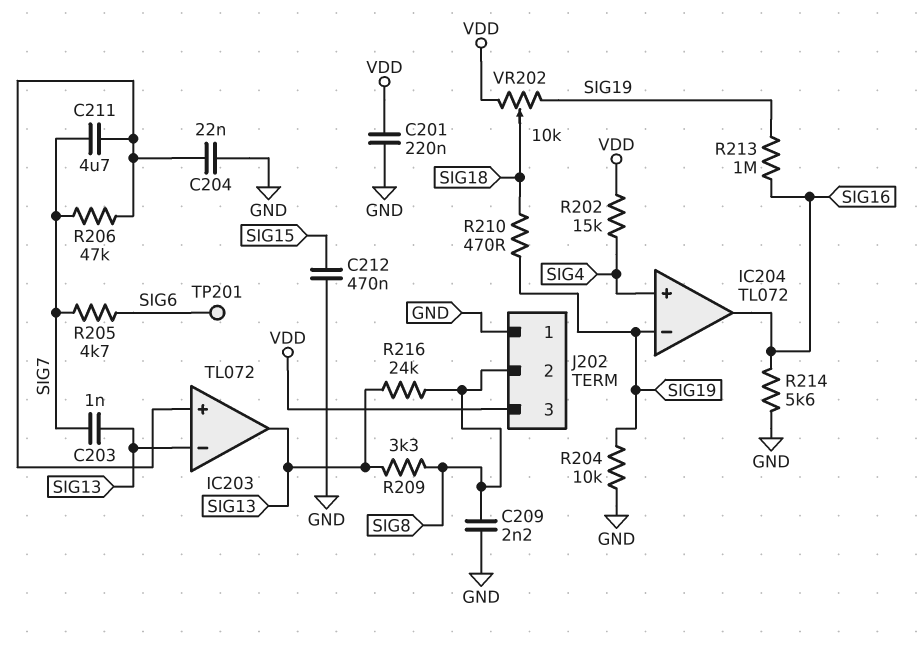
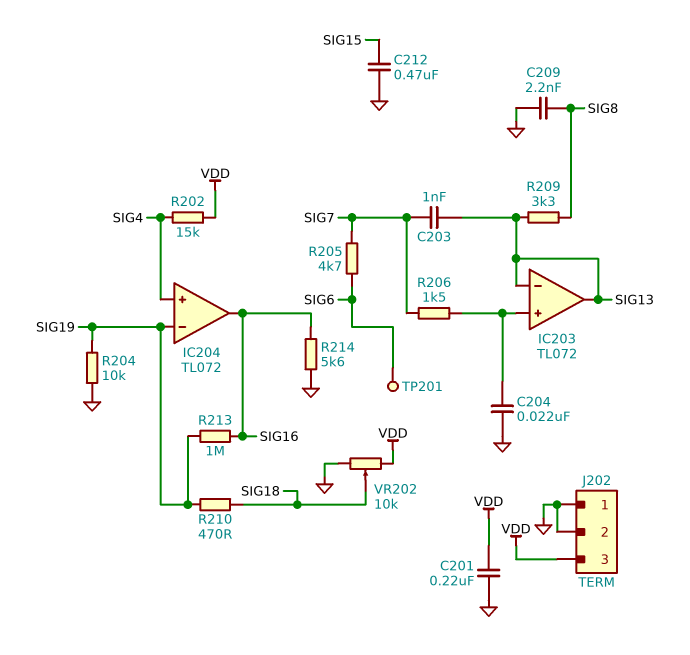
C211: 4.7uF (IC203/in+, SIG7) -> none
J202 pin 2: SIG8 -> GND
R206: 47k (IC203/in+, SIG7) -> 1.5k (IC203/in+, SIG7)
R216: 24k (SIG8, SIG13) -> none
VR202: 10k (SIG19, VDD, wiper SIG18) -> 10k (GND, VDD, wiper SIG18)

